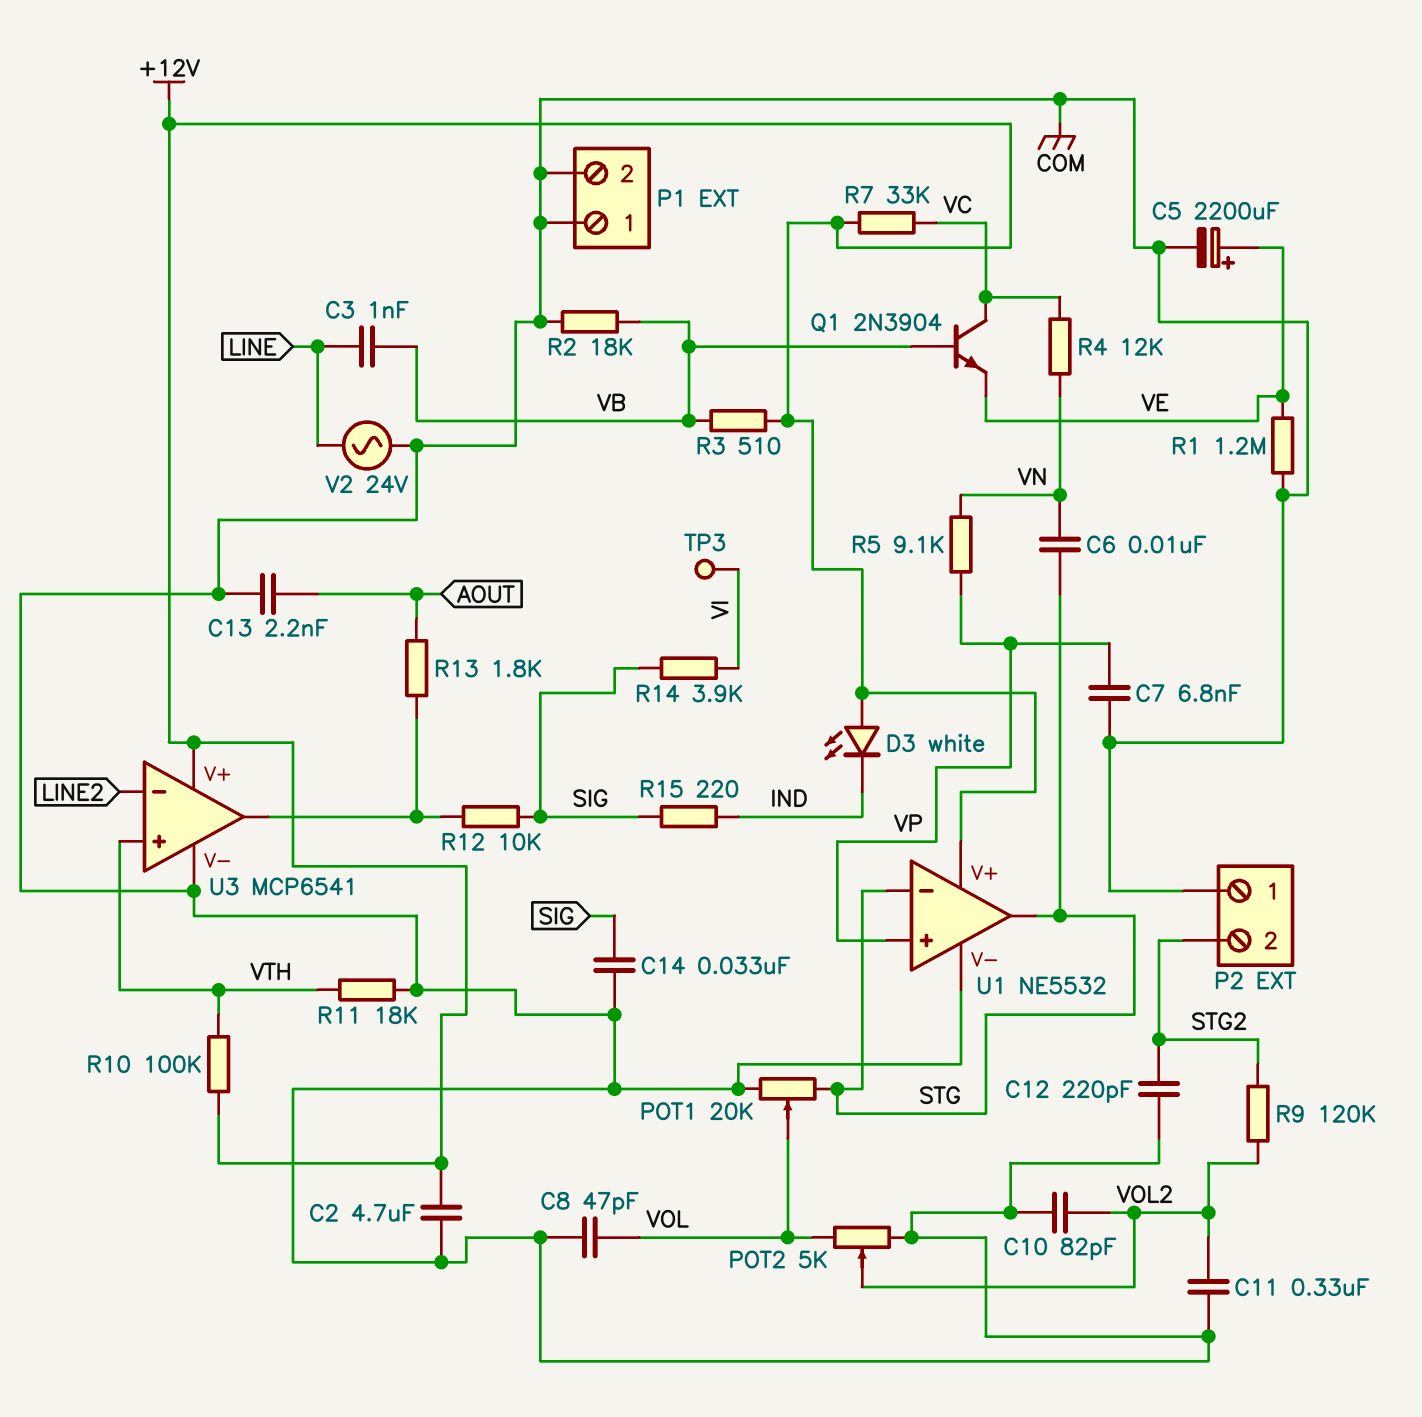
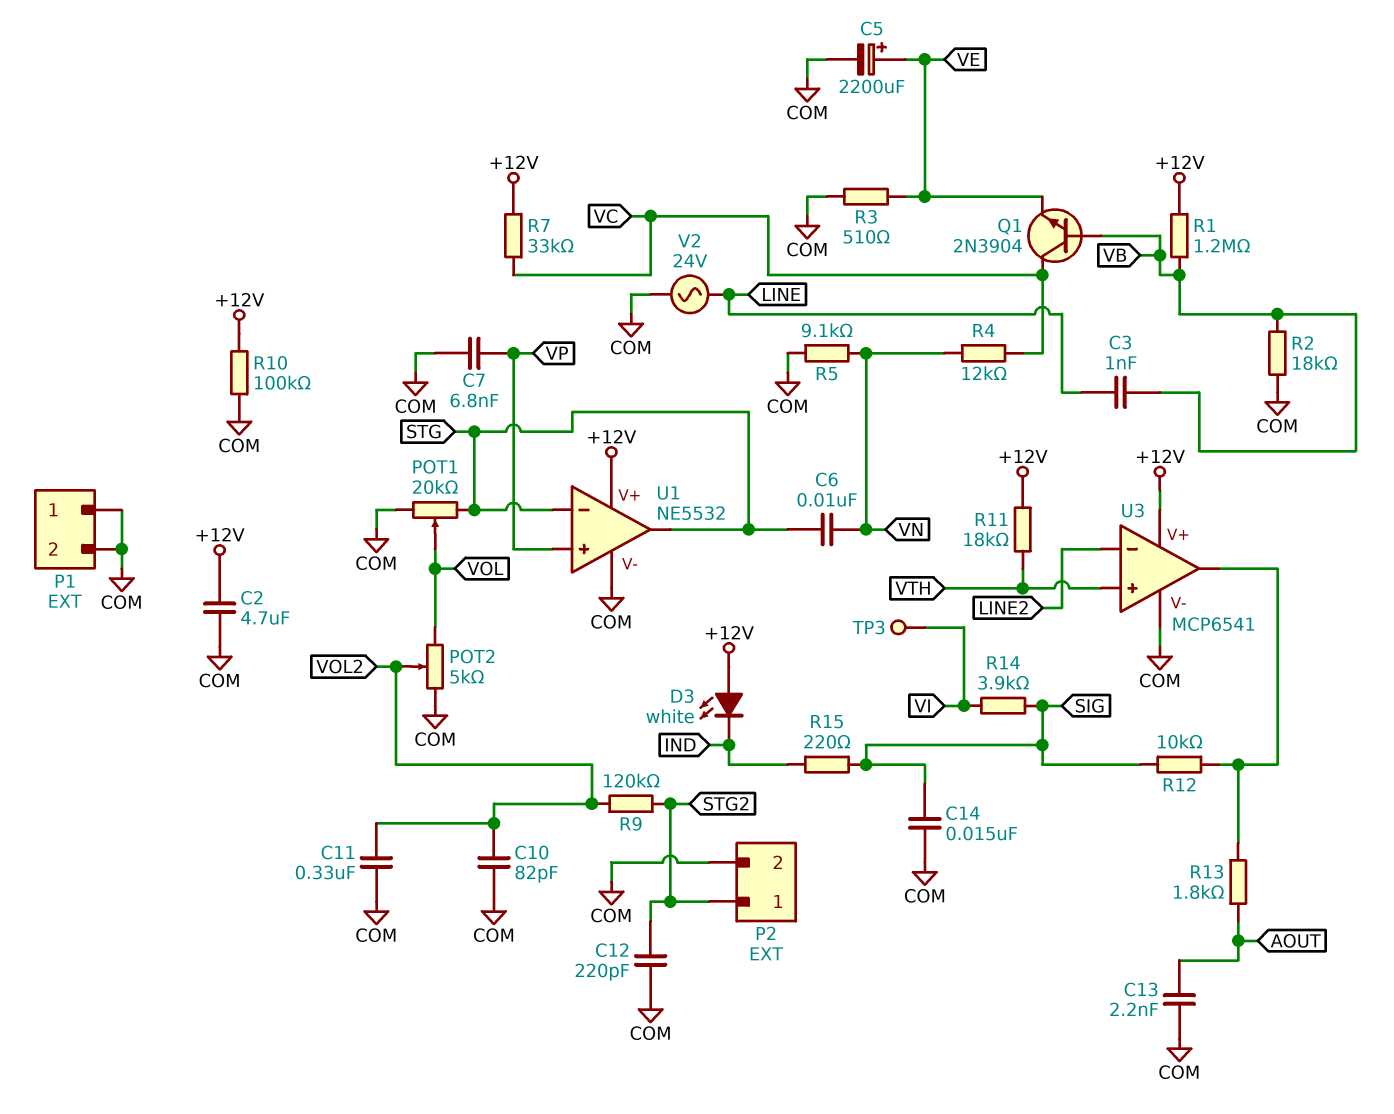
C8: 47pF (COM, VOL) -> none
C14: 33nF (COM, SIG) -> 15nF (COM, SIG)
P2 pin 1: COM -> STG2
P2 pin 2: STG2 -> COM
R1: 1.2M (COM, VE) -> 1.2M (+12V, VB)
R3: 510 (+12V, VB) -> 510 (COM, VE)
R5: 9.1k (VN, VP) -> 9.1k (COM, VN)
R10: 100k (+12V, VTH) -> 100k (+12V, COM)
R11: 18k (COM, VTH) -> 18k (+12V, VTH)

